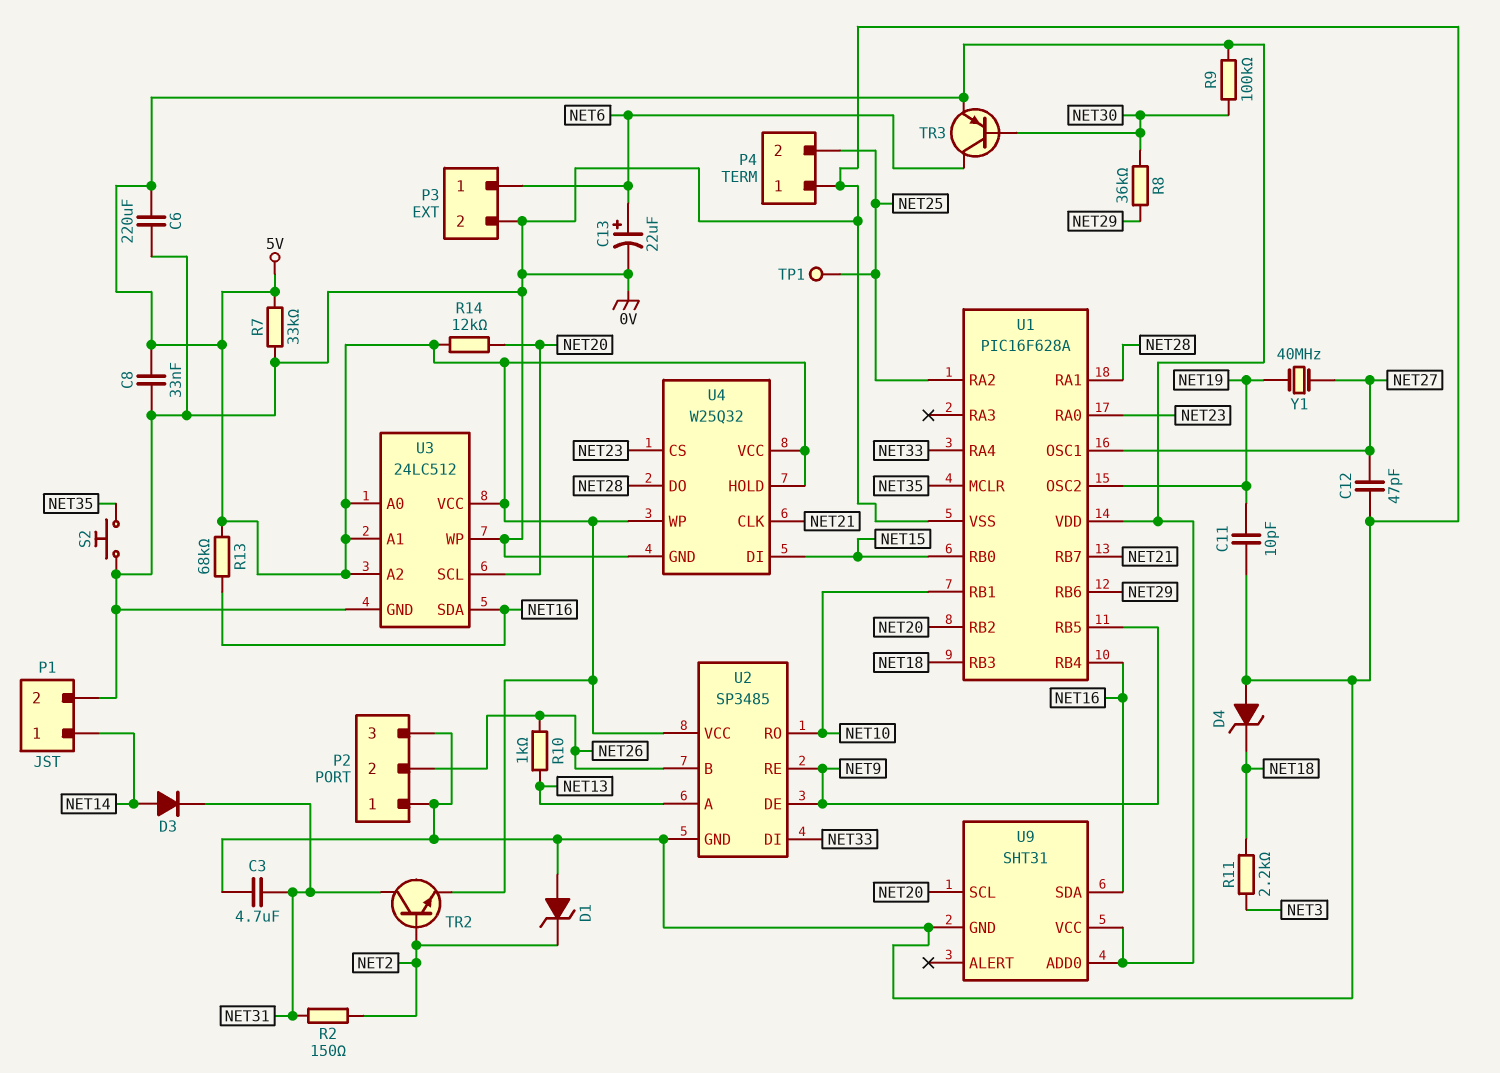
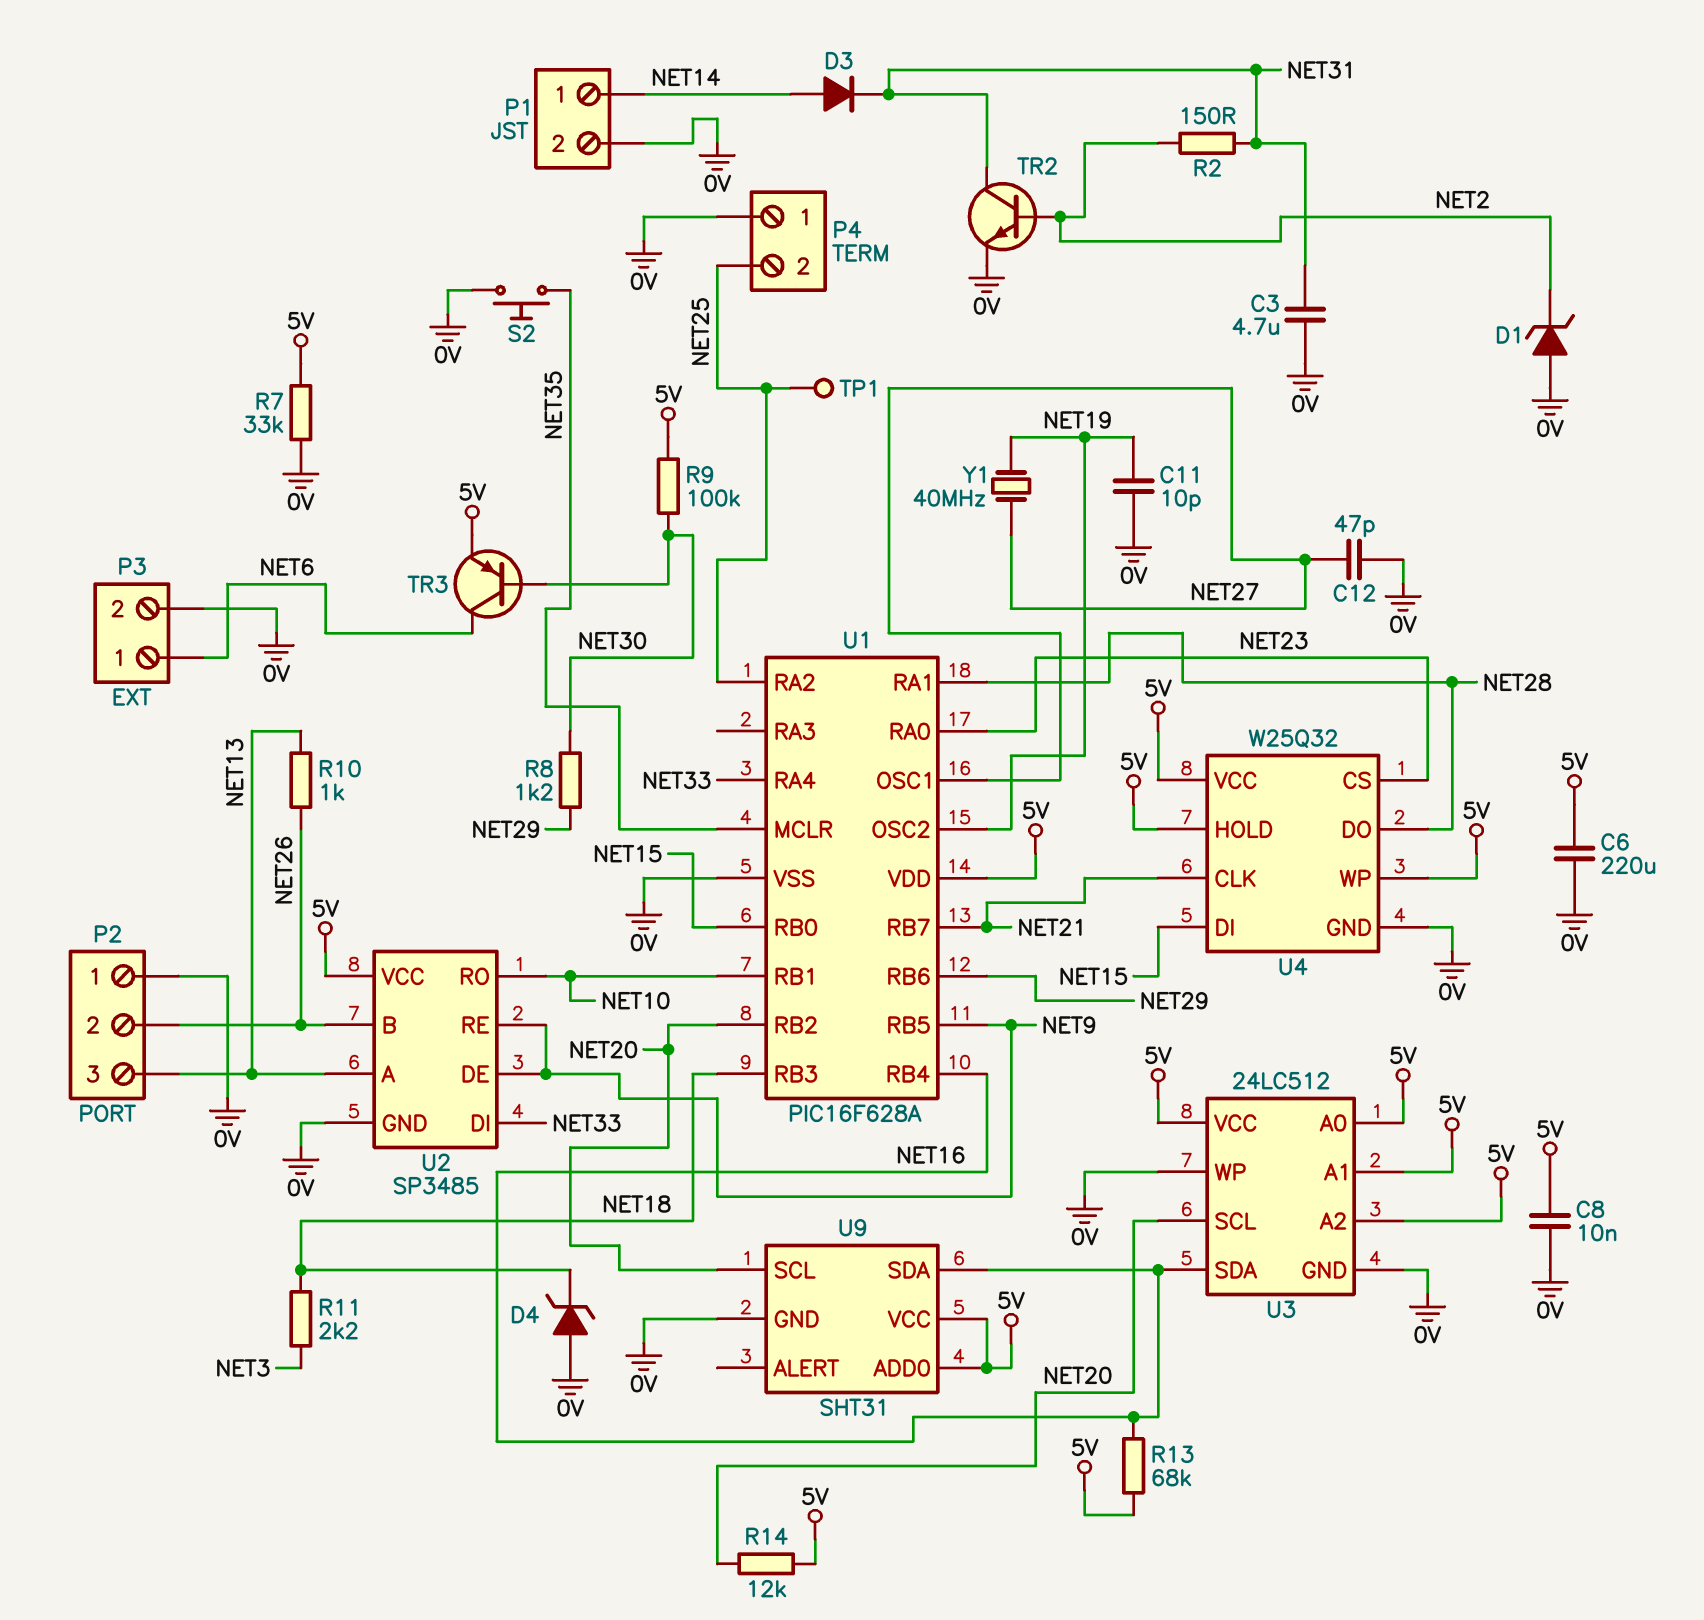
C8: 33nF (0V, 5V) -> 10nF (0V, 5V)
C13: 22uF (plus NET6, minus 0V) -> none
P2 pin 3: 0V -> NET13
R8: 36k (NET29, NET30) -> 1.2k (NET29, NET30)
TR2: NPN (B NET2, C NET31, E 5V) -> NPN (B NET2, C NET31, E 0V)

